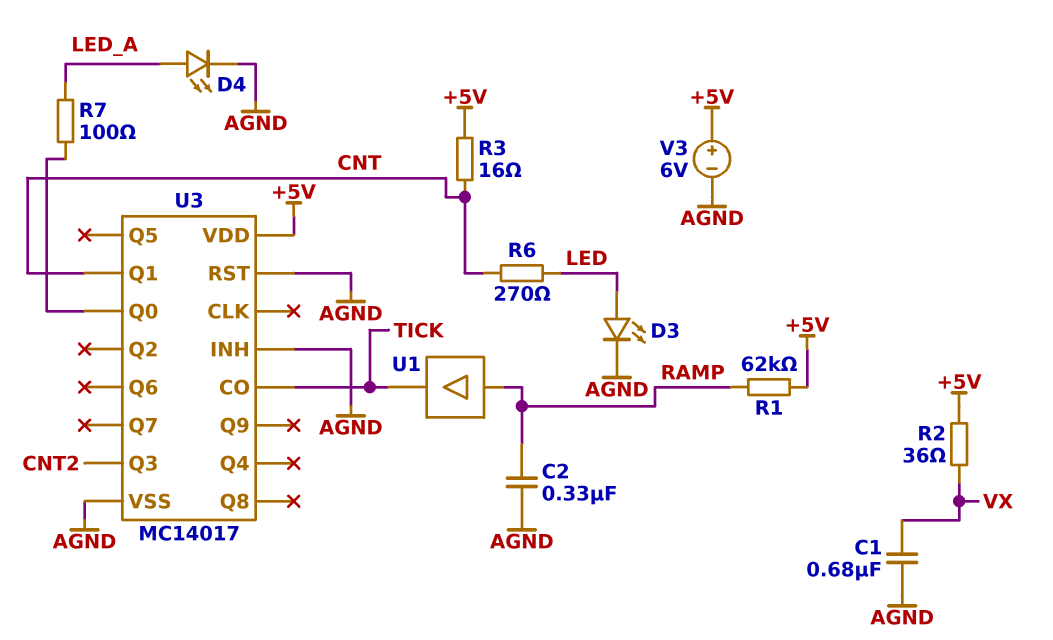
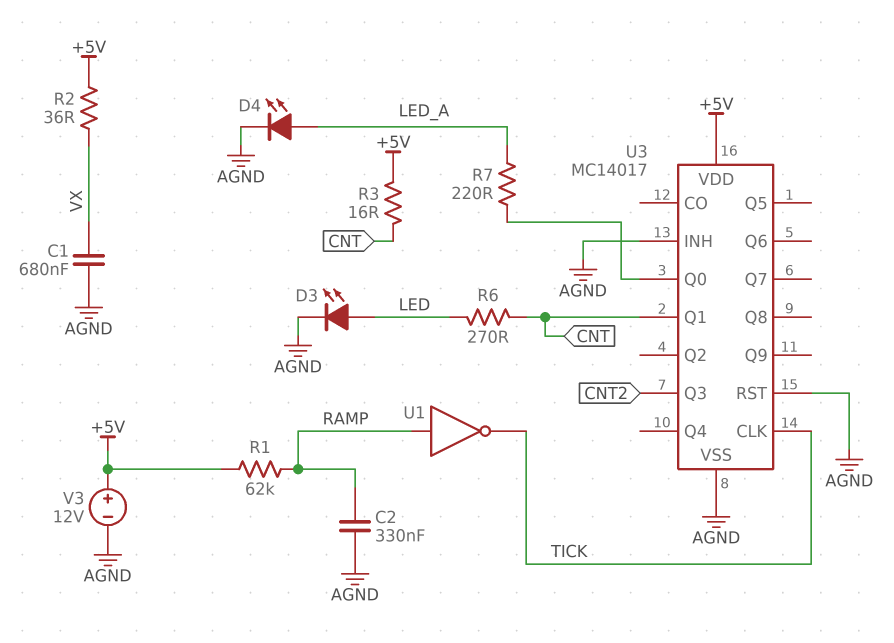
R7: 100 (LED_A, U3/Q0) -> 220 (LED_A, U3/Q0)
U1: buffer (in RAMP, out TICK) -> NOT (in RAMP, out TICK)
U3 pin CLK: none -> TICK
U3 pin CO: TICK -> none
V3: 6V (plus +5V, minus AGND) -> 12V (plus +5V, minus AGND)

